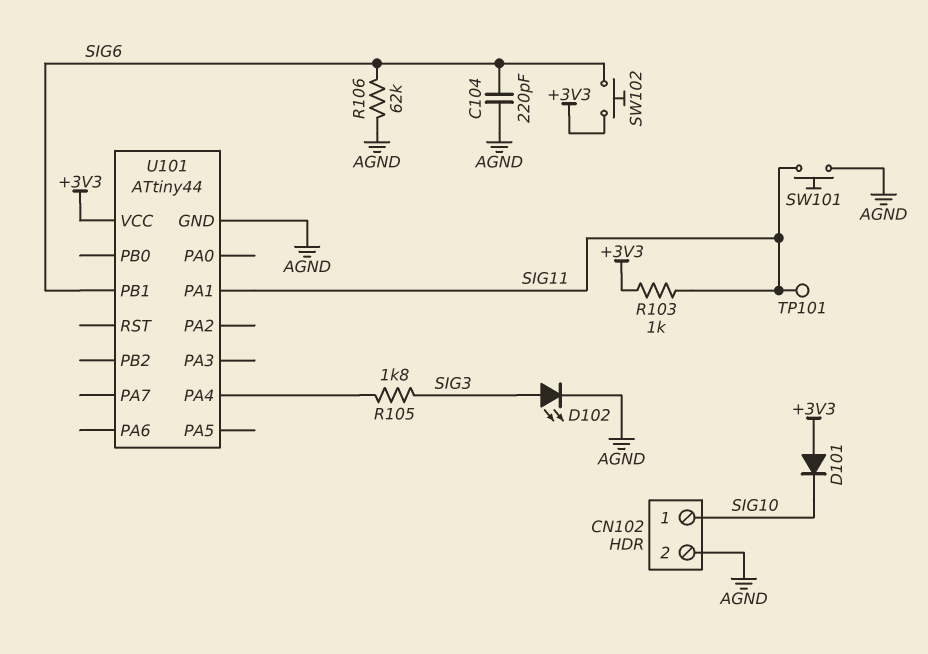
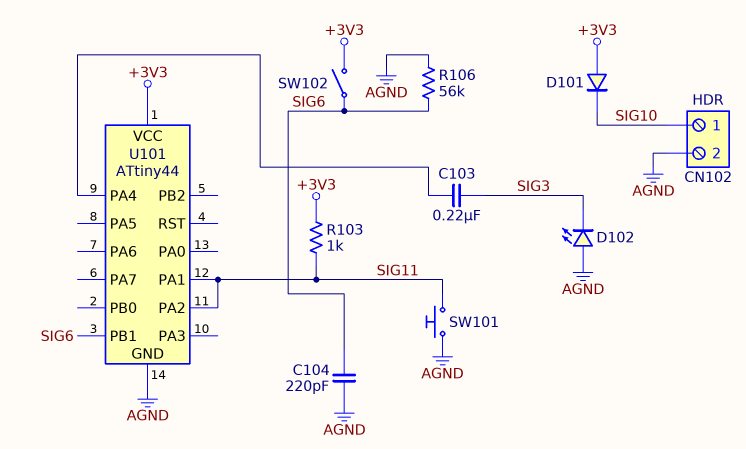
C103: none -> 220nF (SIG3, U101/PA4)
D102: LED (A SIG3, K AGND) -> LED (A AGND, K SIG3)
R105: 1.8k (SIG3, U101/PA4) -> none
R106: 62k (AGND, SIG6) -> 56k (AGND, SIG6)
SW102: button (+3V3, SIG6) -> switch (+3V3, SIG6)
TP101: test point (SIG11) -> none
U101 pin PA2: none -> SIG11

